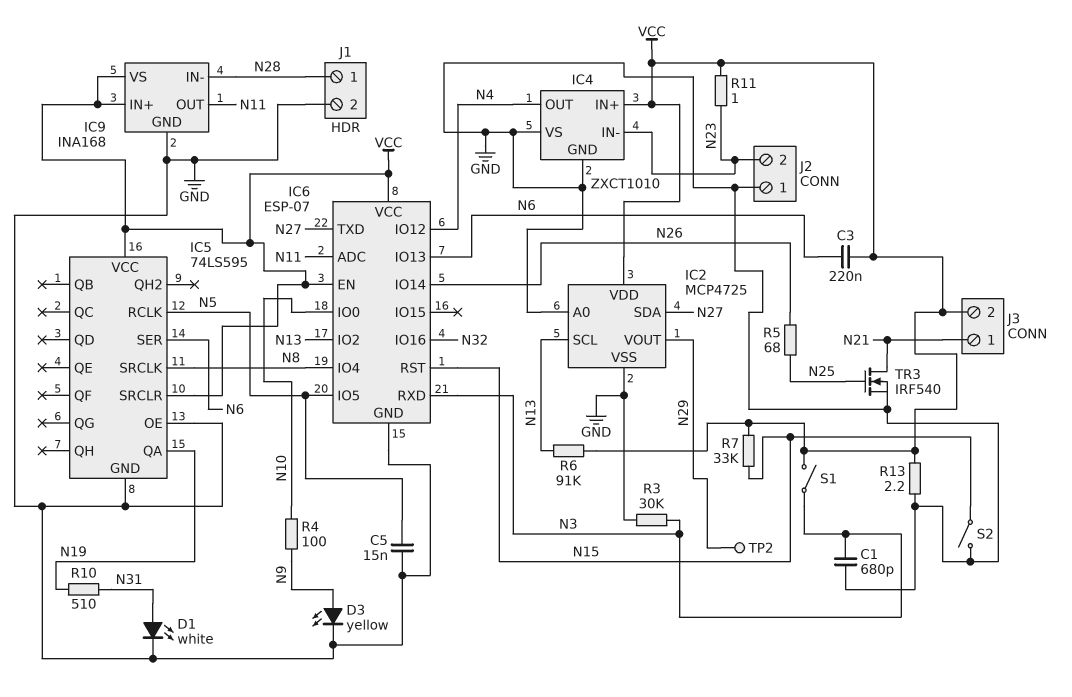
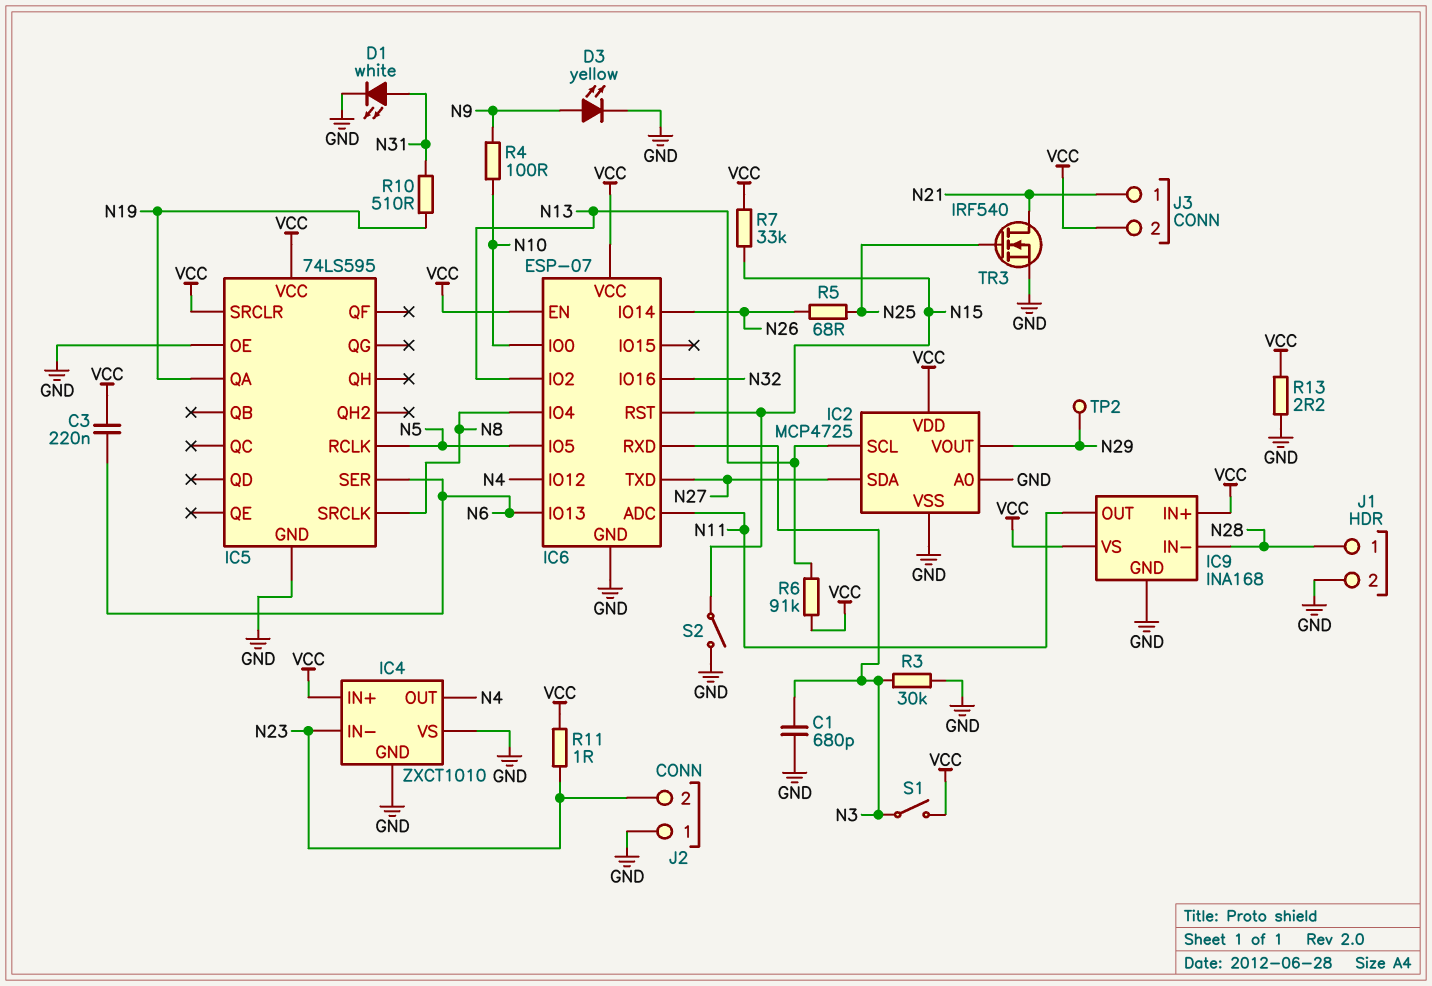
C5: 15nF (GND, N5) -> none

